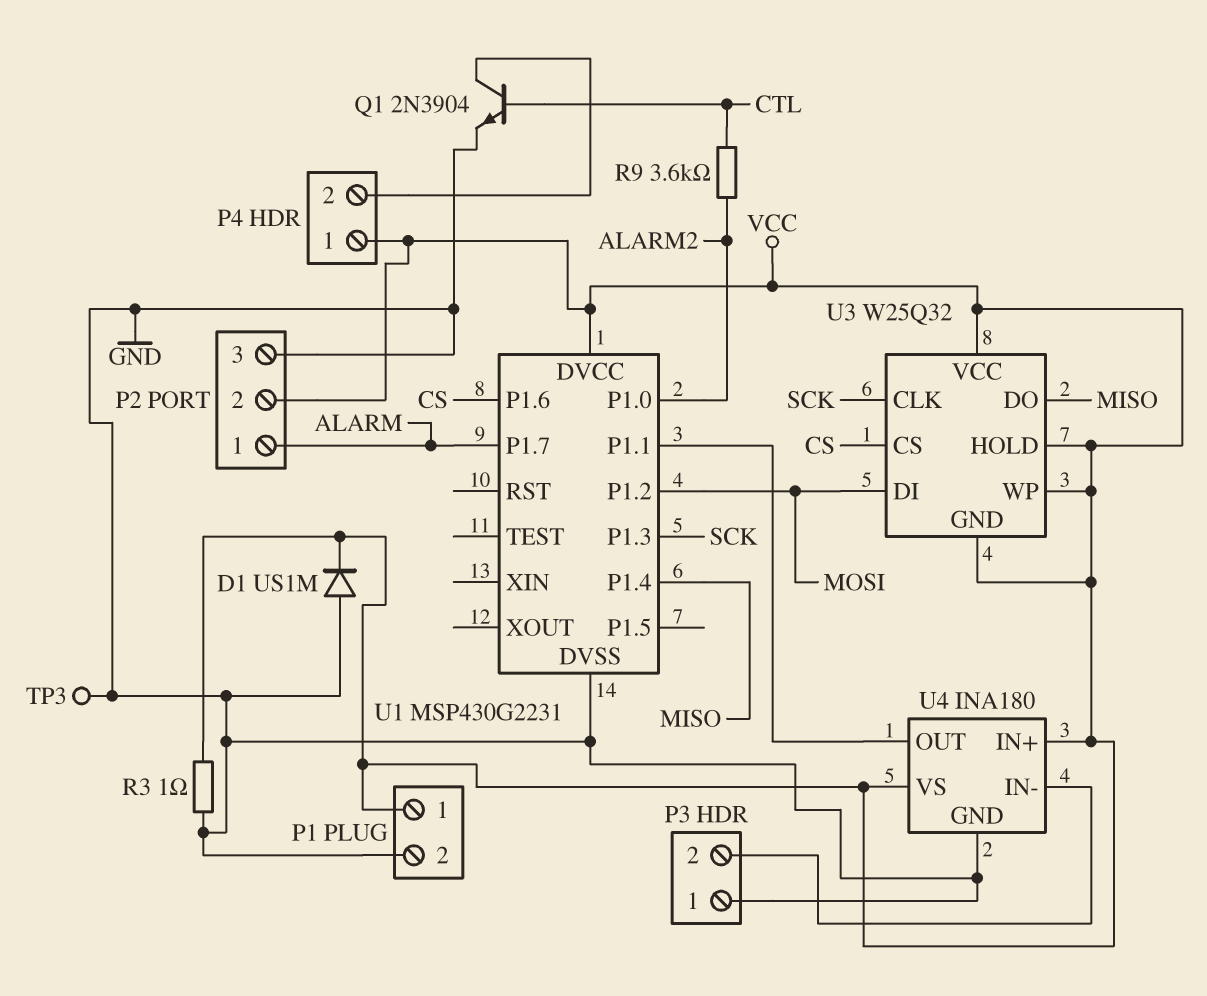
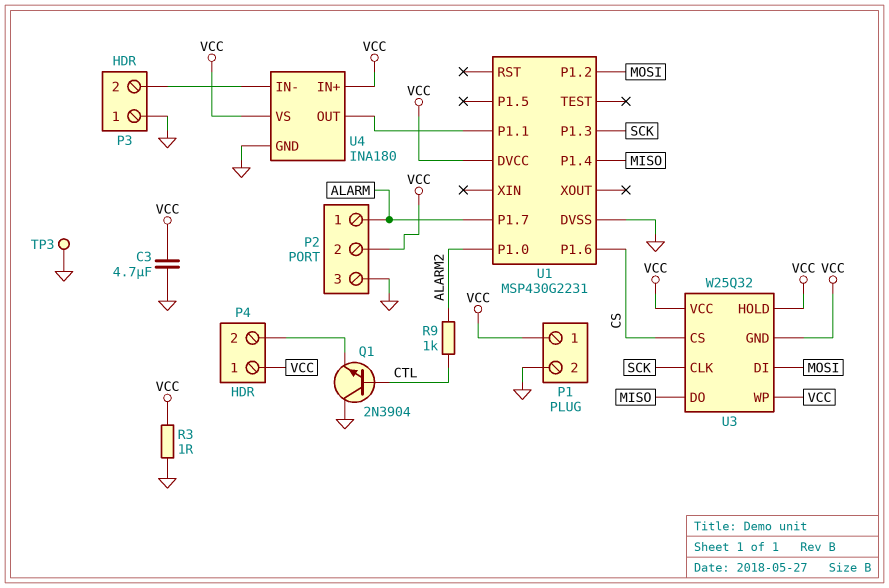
C3: none -> 4.7uF (GND, VCC)
D1: diode US1M (A GND, K VCC) -> none
Q1: NPN 2N3904 (B CTL, C P4/2, E GND) -> NPN 2N3904 (B CTL, C GND, E P4/2)
R9: 3.6k (ALARM2, CTL) -> 1k (ALARM2, CTL)

